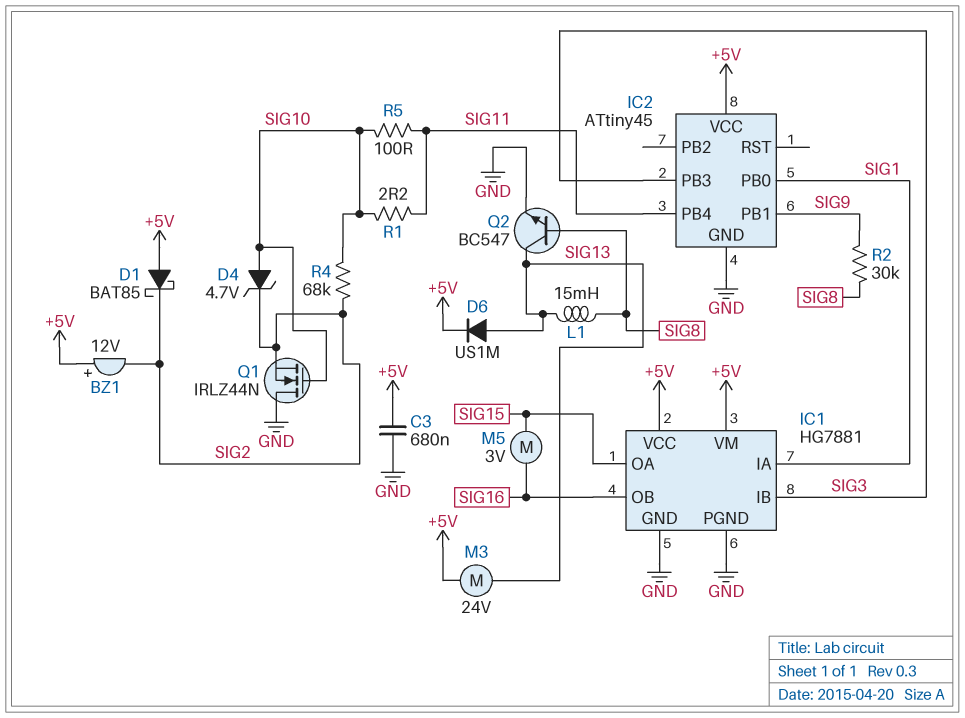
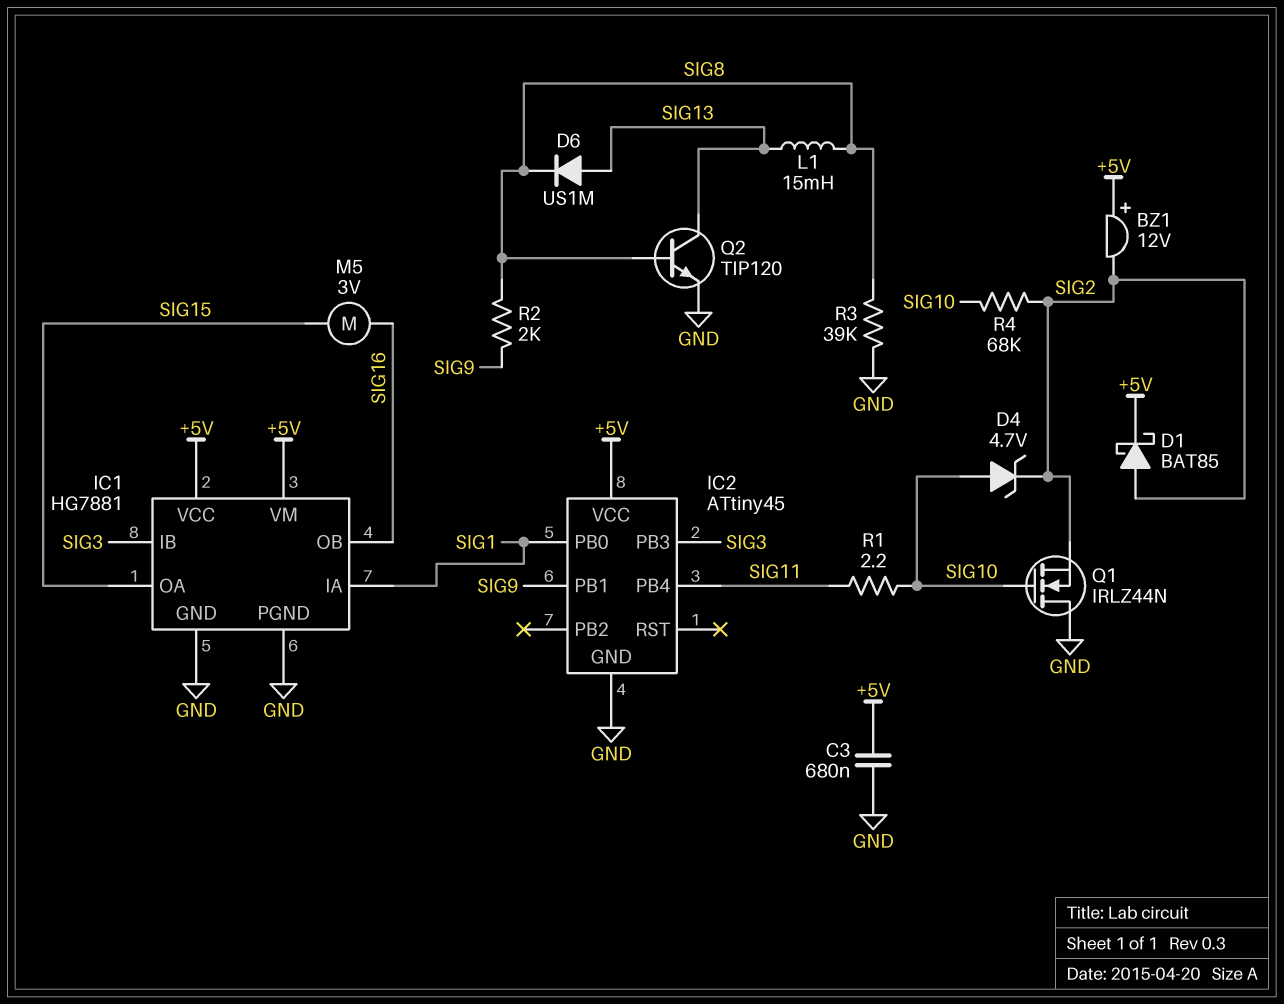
D1: schottky BAT85 (A +5V, K SIG2) -> schottky BAT85 (A SIG2, K +5V)
D6: diode US1M (A SIG13, K +5V) -> diode US1M (A SIG13, K SIG8)
M3: motor 24V (+5V, SIG13) -> none
Q2: NPN BC547 (B SIG8, C SIG13, E GND) -> NPN TIP120 (B SIG8, C SIG13, E GND)
R2: 30k (SIG8, SIG9) -> 2k (SIG8, SIG9)
R3: none -> 39k (GND, SIG8)
R5: 100 (SIG10, SIG11) -> none

